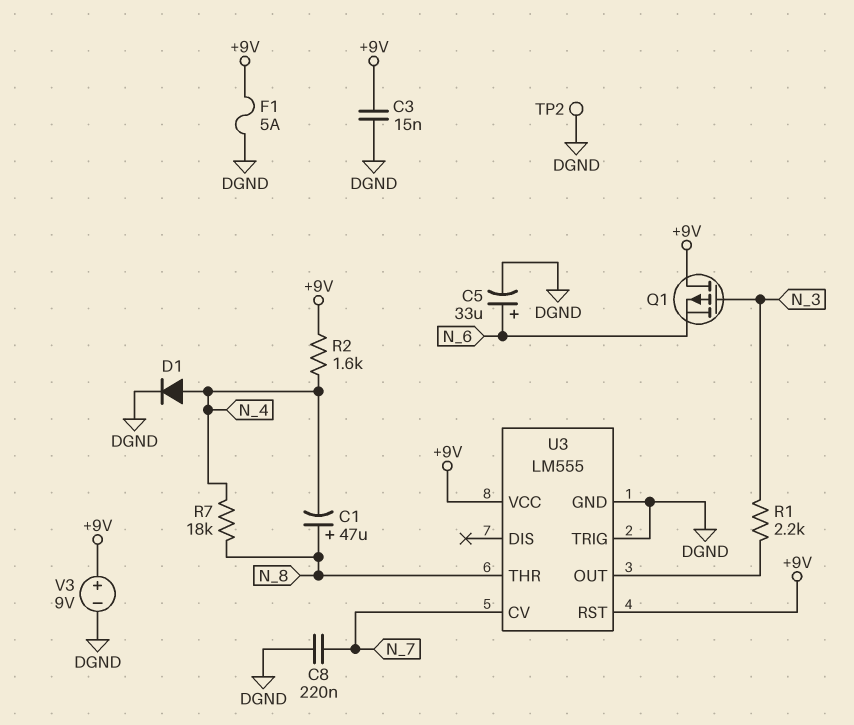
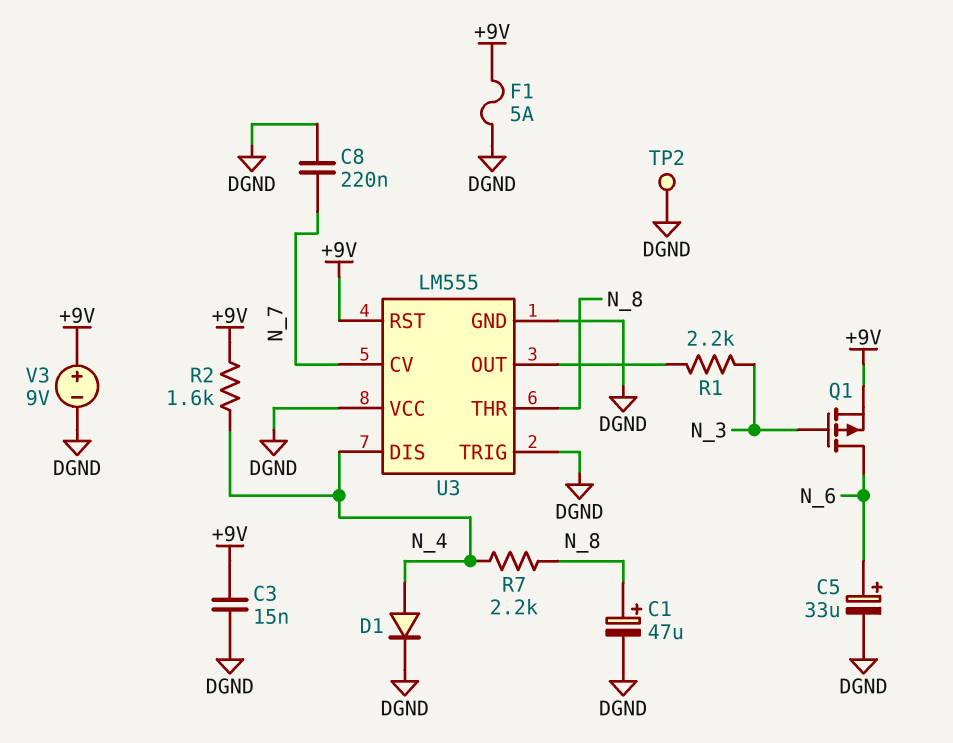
C1: 47uF (plus N_8, minus N_4) -> 47uF (plus N_8, minus DGND)
Q1: PMOS (G N_3, D +9V, S N_6) -> PMOS (G N_3, D N_6, S +9V)
R7: 18k (N_4, N_8) -> 2.2k (N_4, N_8)
U3 pin DIS: none -> N_4
U3 pin VCC: +9V -> DGND

